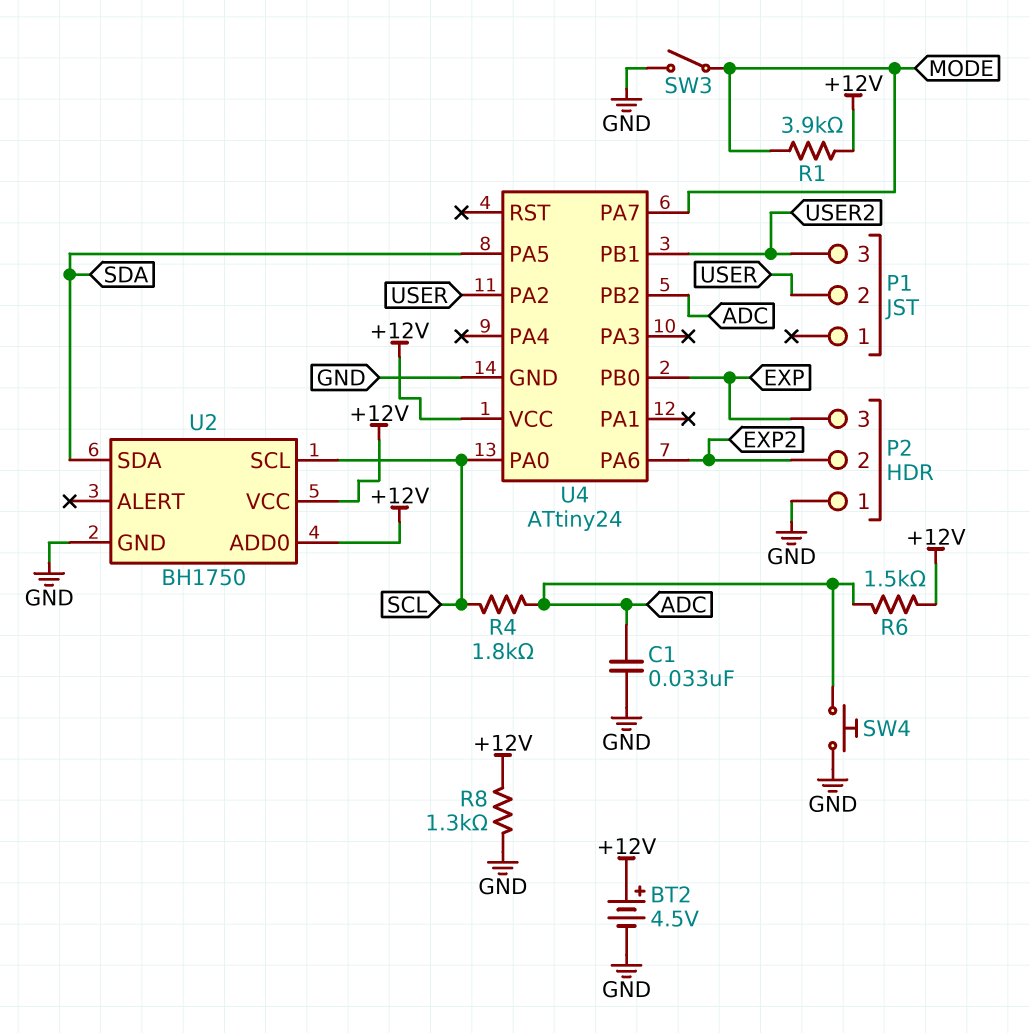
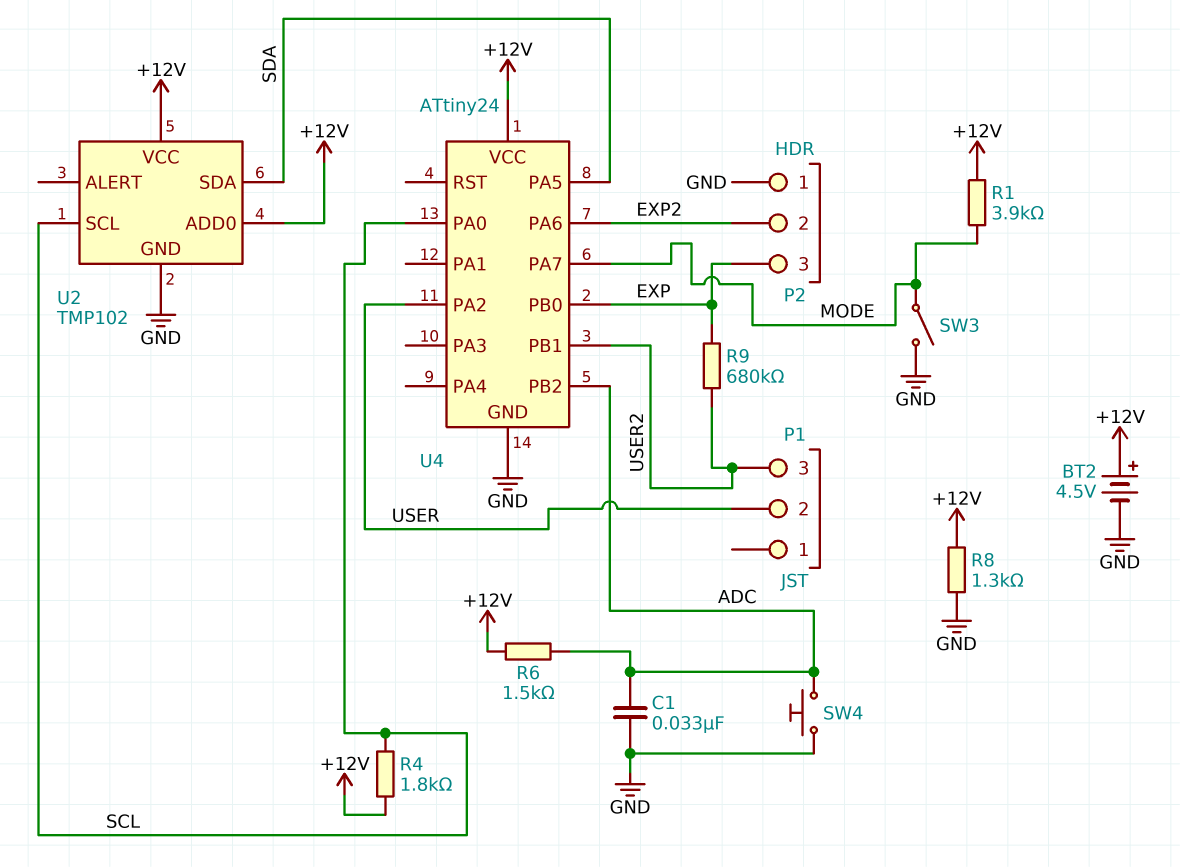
R4: 1.8k (ADC, SCL) -> 1.8k (+12V, SCL)
R9: none -> 680k (EXP, USER2)
U2: BH1750 -> TMP102

